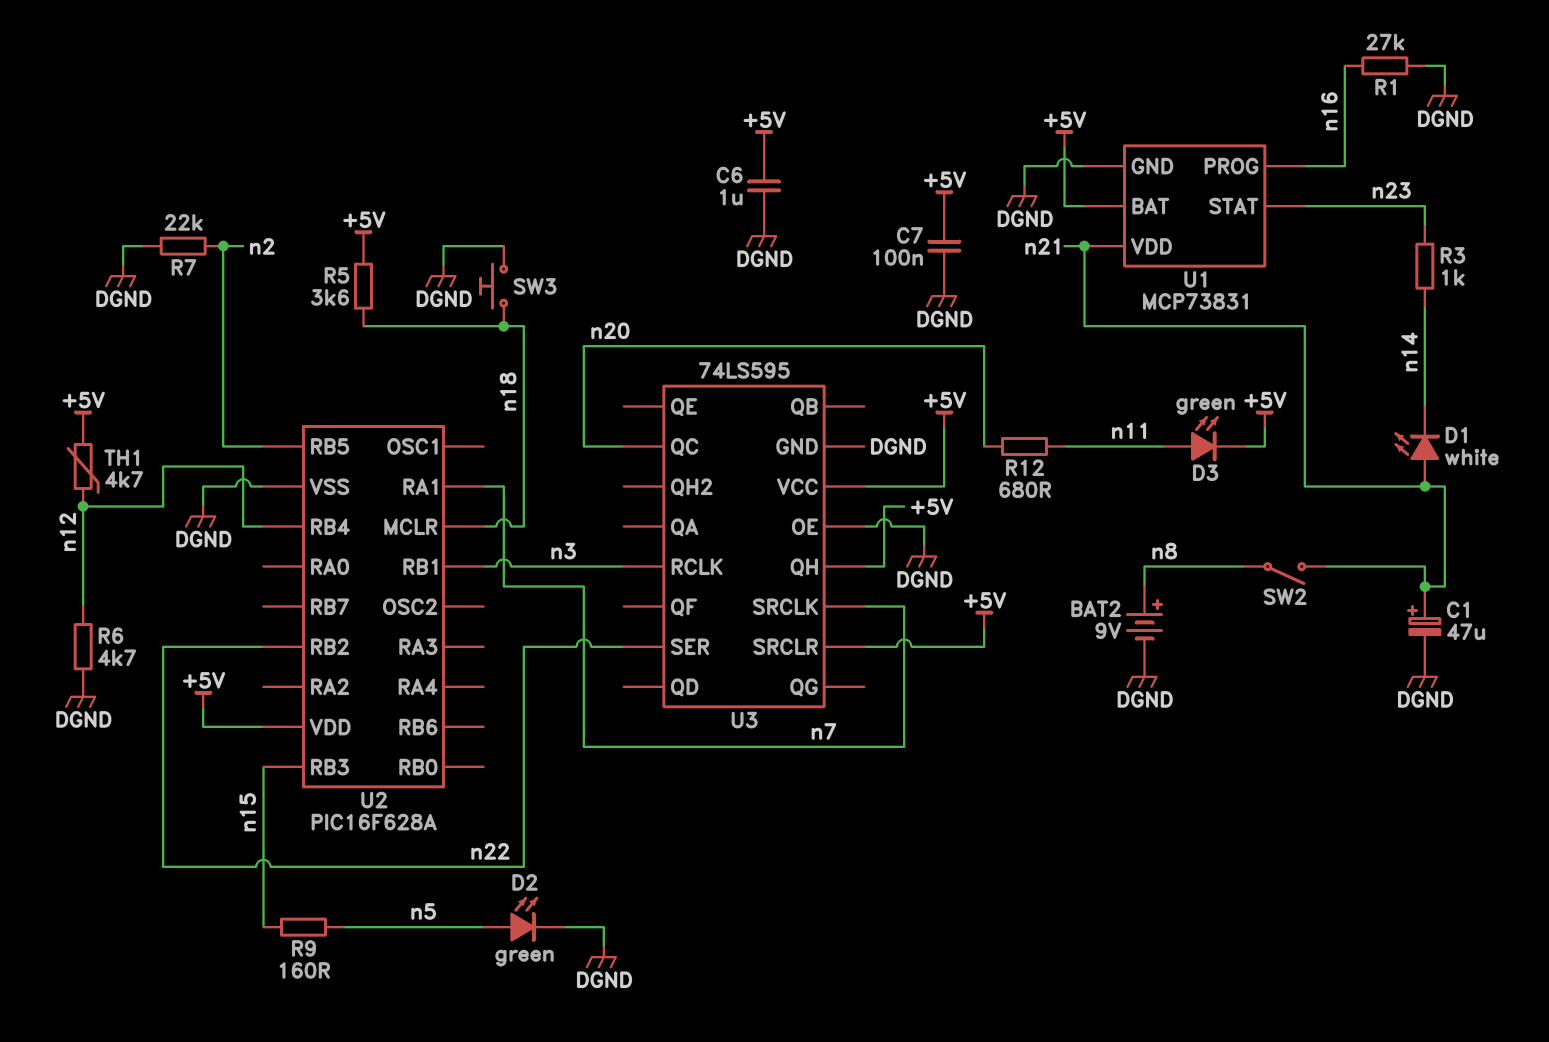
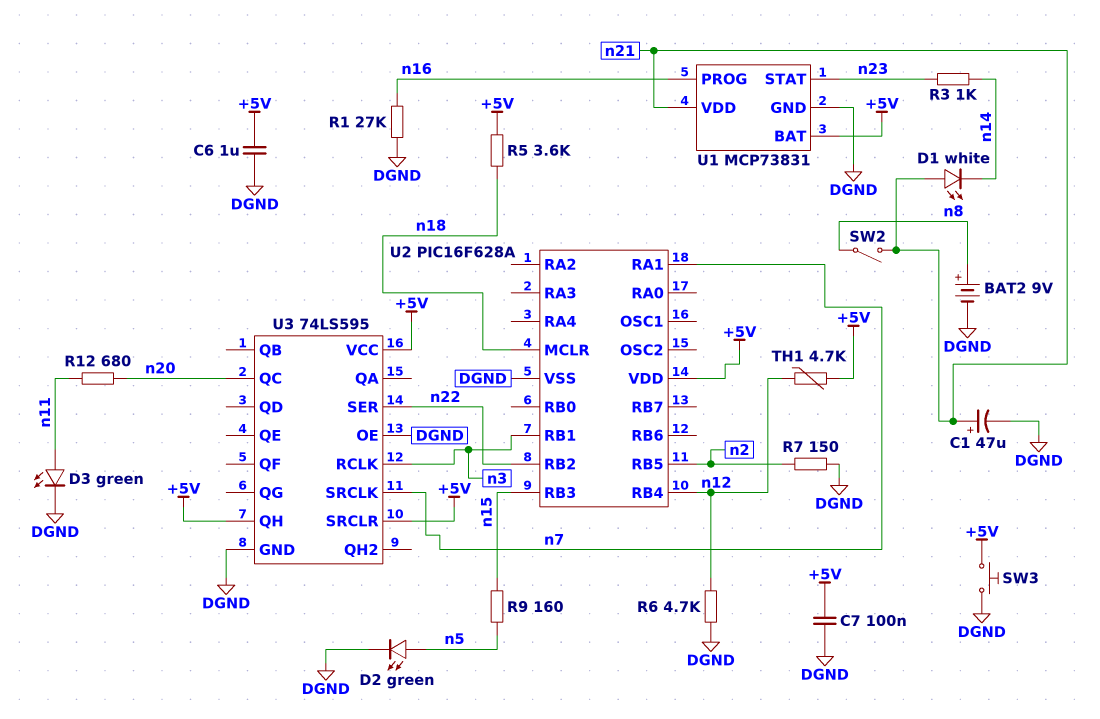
D3: LED green (A n11, K +5V) -> LED green (A n11, K DGND)
R7: 22k (DGND, n2) -> 150 (DGND, n2)
SW3: button (DGND, n18) -> button (+5V, DGND)

